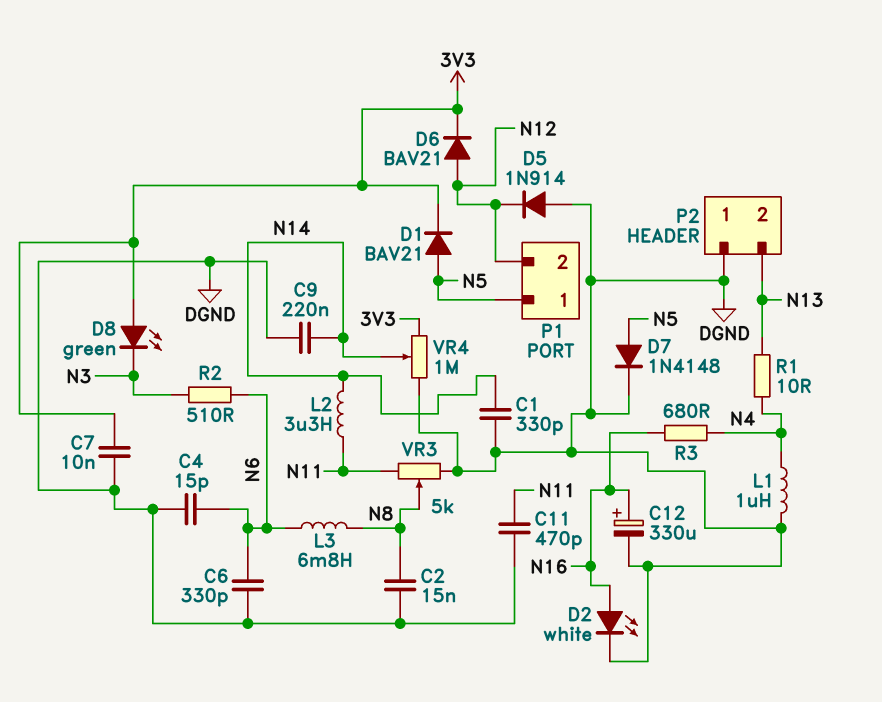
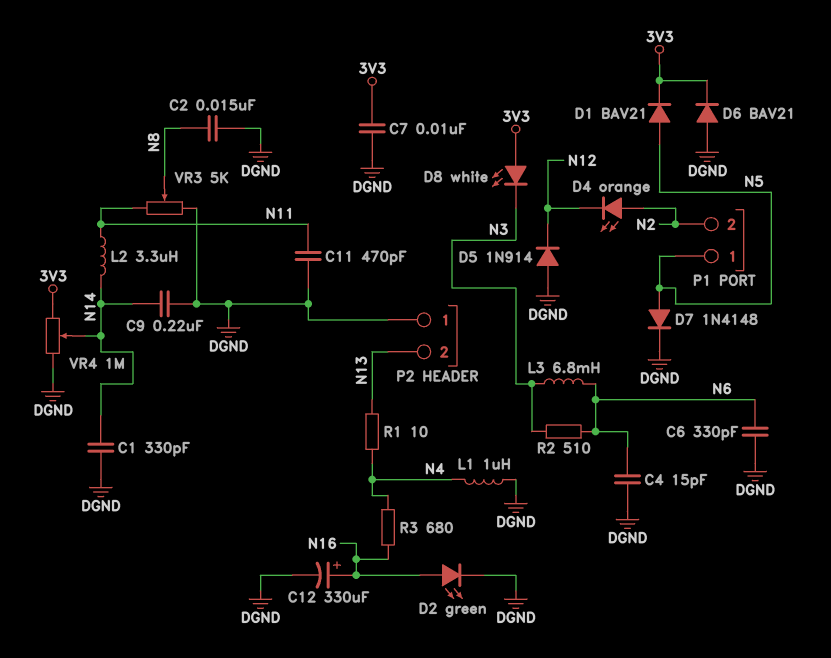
D2: LED white (A N16, K DGND) -> LED green (A N16, K DGND)
D4: none -> LED orange (A N2, K N12)
D6: diode BAV21 (A N12, K 3V3) -> diode BAV21 (A DGND, K 3V3)
D8: LED green (A 3V3, K N3) -> LED white (A 3V3, K N3)
L3: 6.8mH (N6, N8) -> 6.8mH (N3, N6)
P1 pin 2: N12 -> N2

